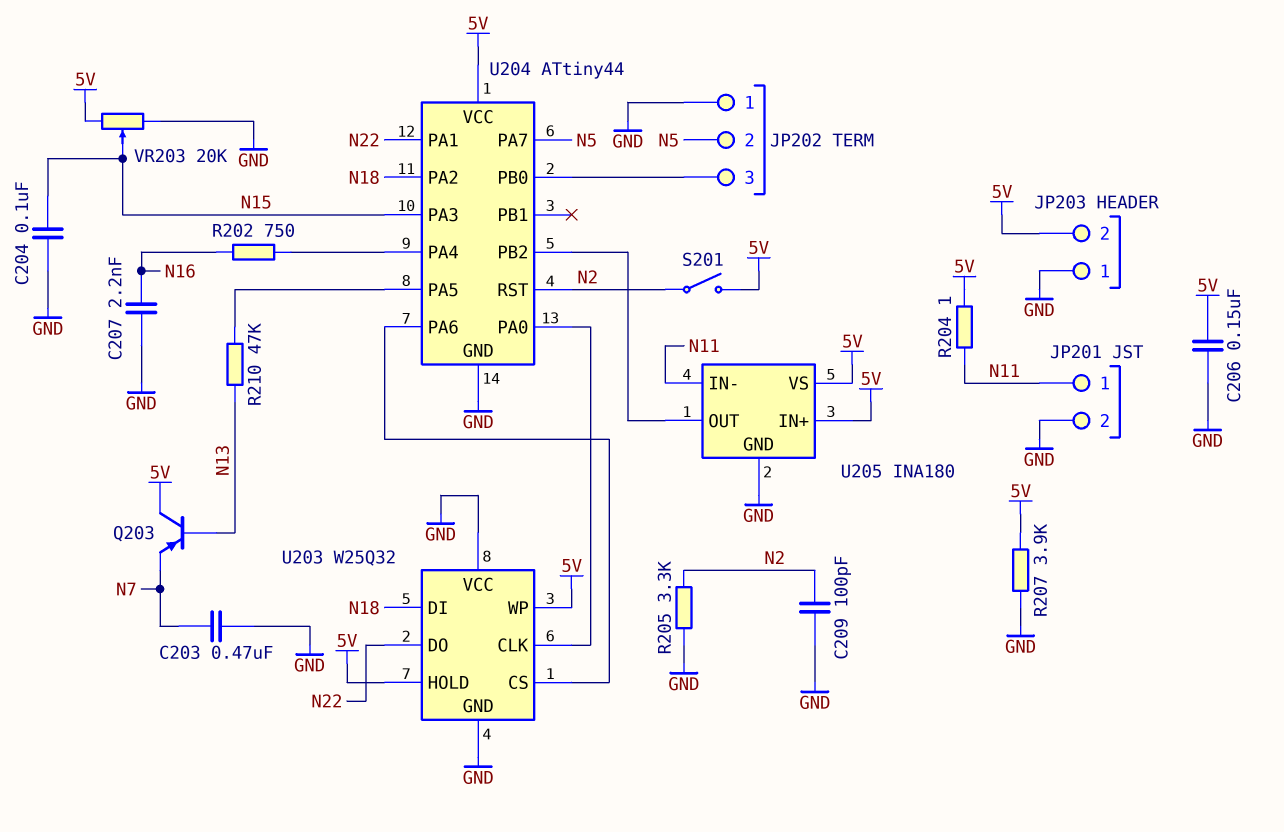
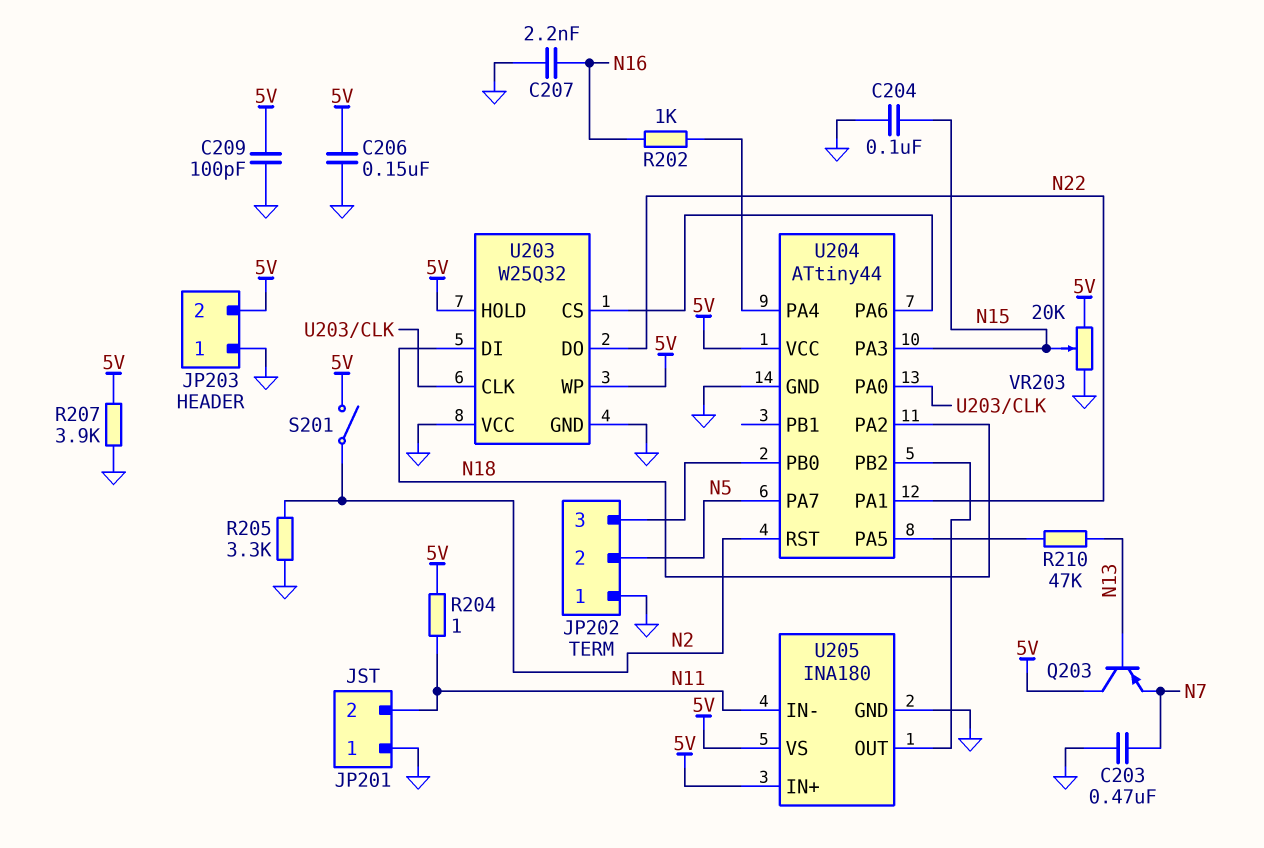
C209: 100pF (GND, N2) -> 100pF (5V, GND)
JP201 pin 1: N11 -> GND
JP201 pin 2: GND -> N11
R202: 750 (N16, U204/PA4) -> 1k (N16, U204/PA4)

